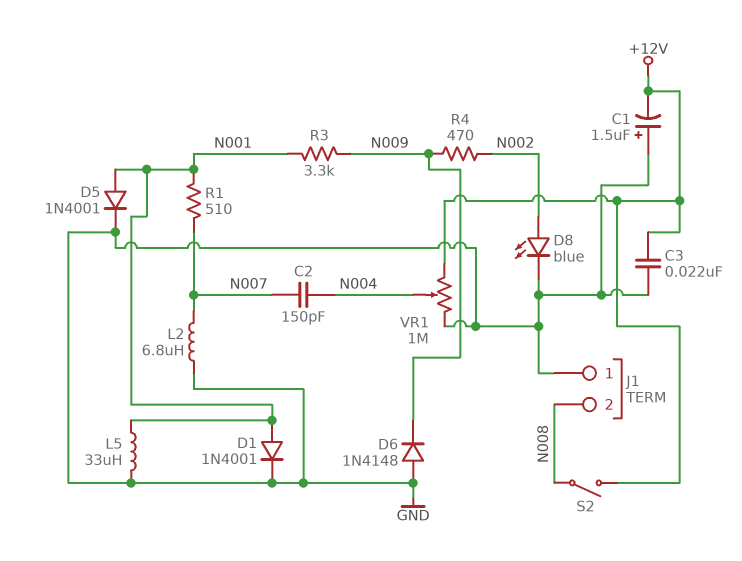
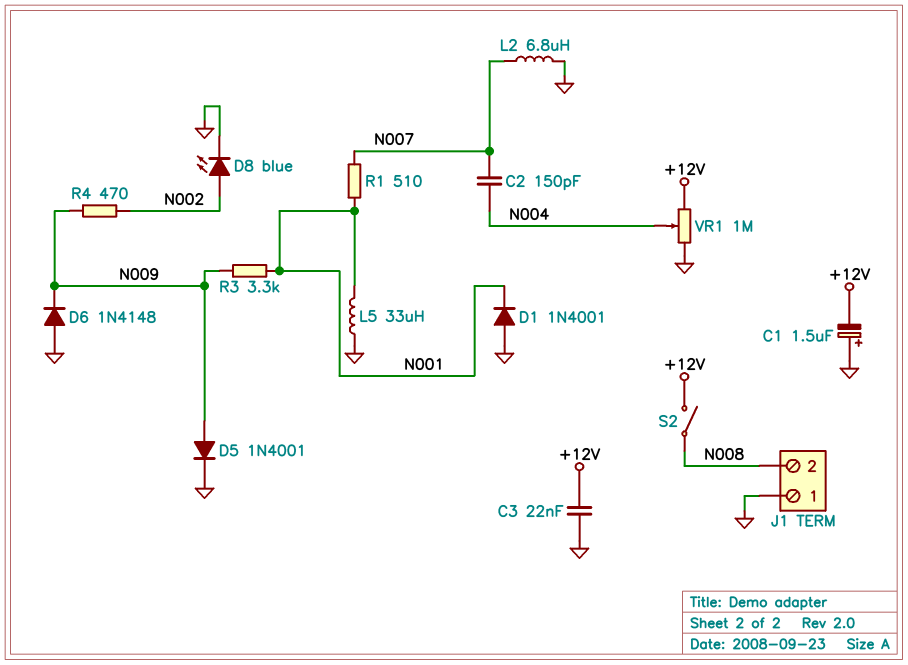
D1: diode 1N4001 (A N001, K GND) -> diode 1N4001 (A GND, K N001)
D5: diode 1N4001 (A N001, K GND) -> diode 1N4001 (A N009, K GND)

